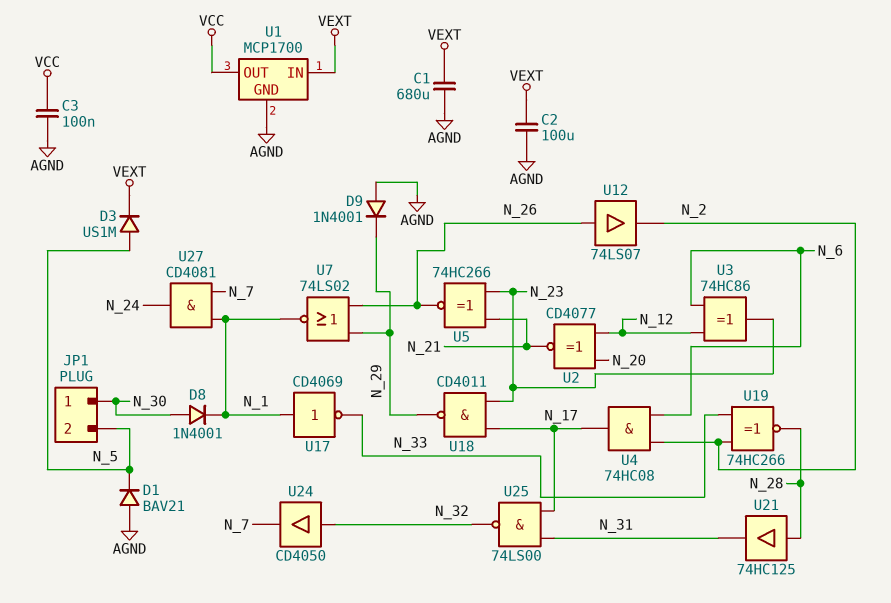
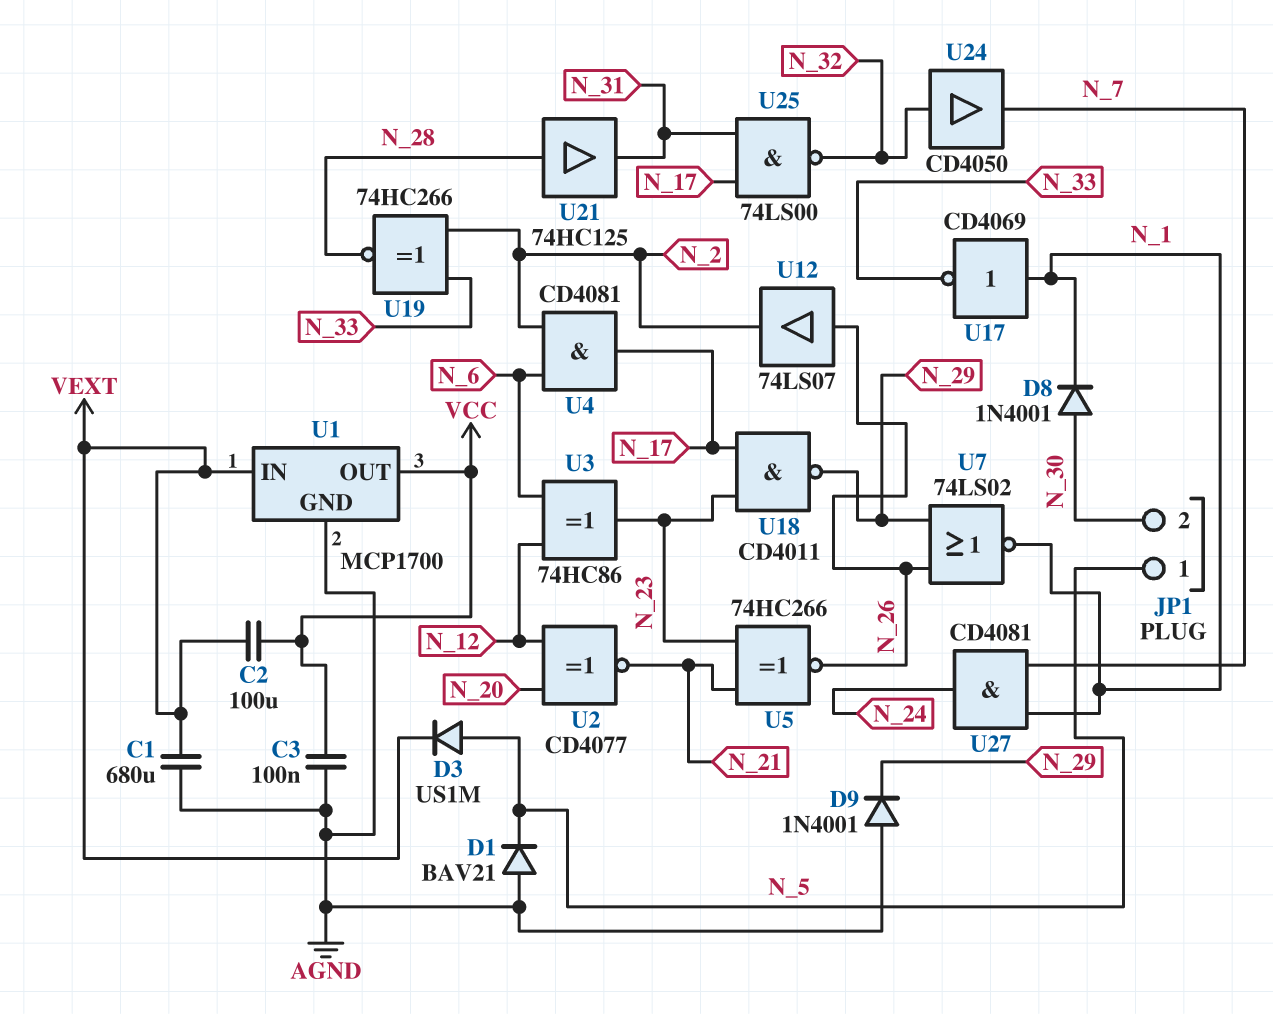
C2: 100uF (AGND, VEXT) -> 100uF (VCC, VEXT)
JP1 pin 1: N_30 -> N_5
JP1 pin 2: N_5 -> N_30
U4: AND 74HC08 (in N_2, in N_6, out N_17) -> AND CD4081 (in N_2, in N_6, out N_17)

